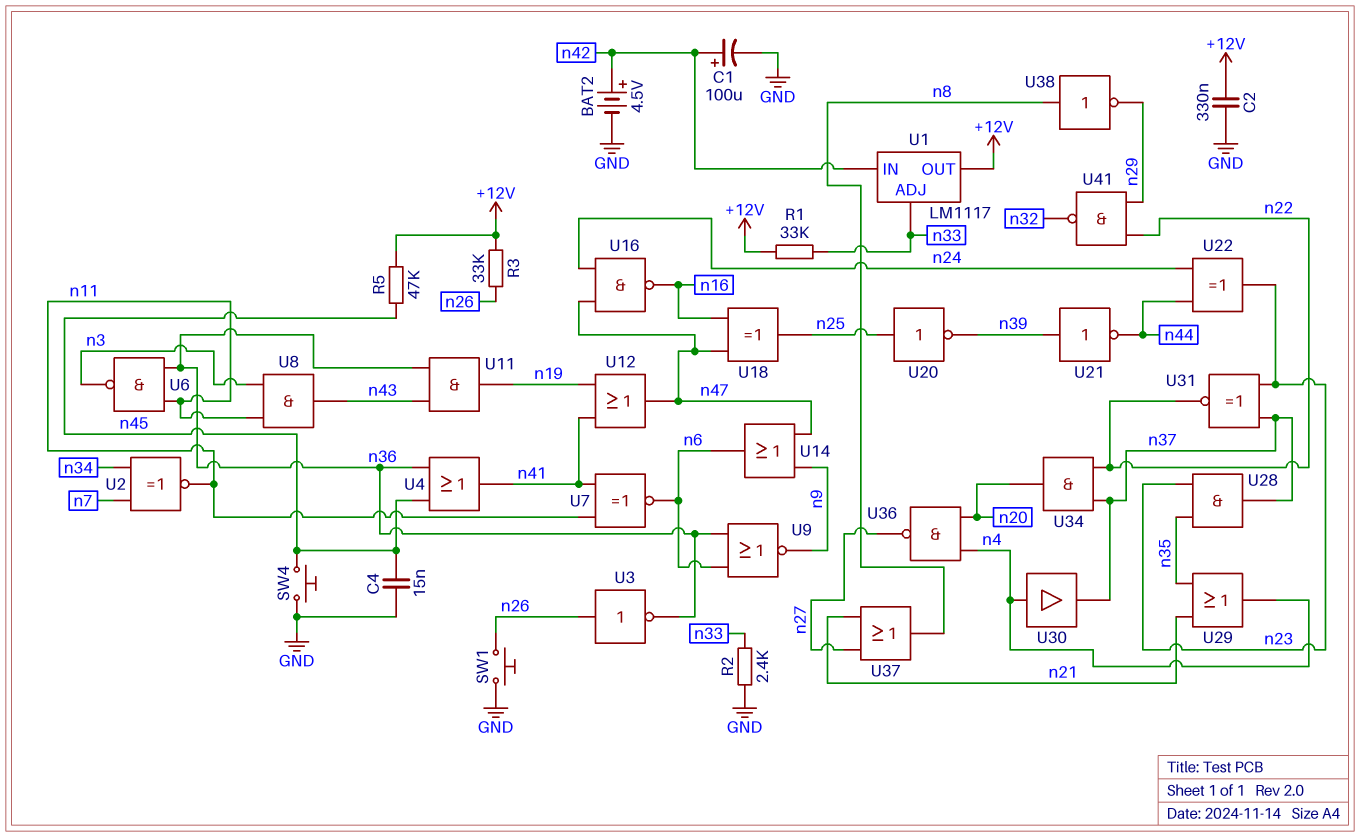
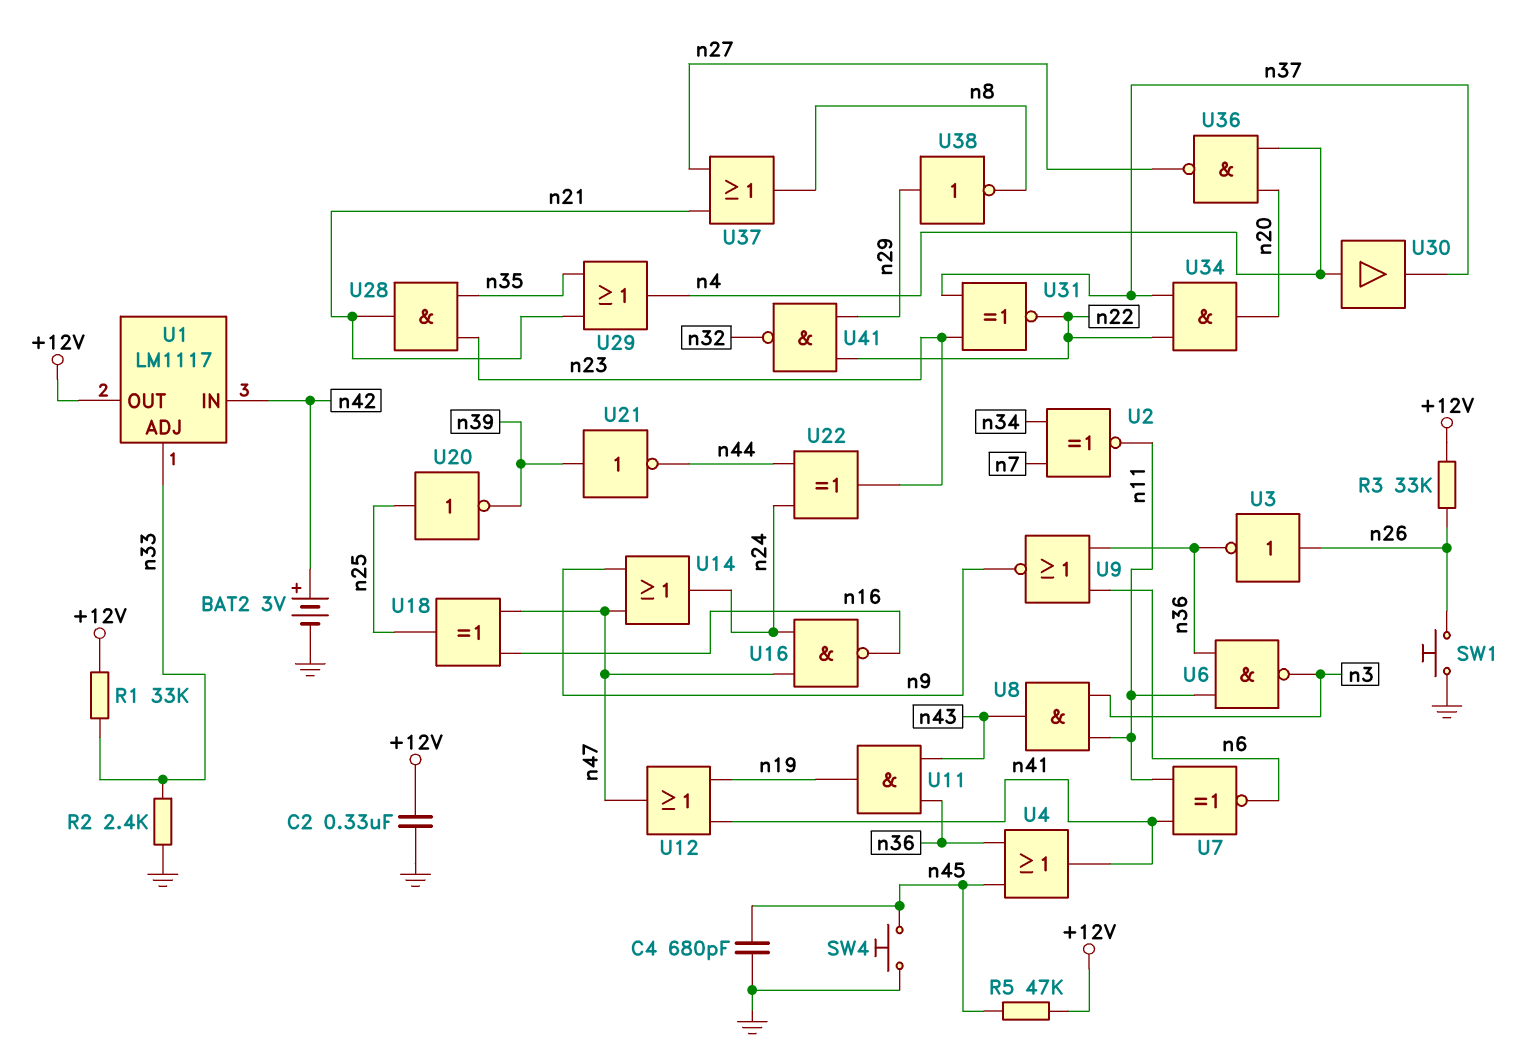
BAT2: 4.5V (plus n42, minus GND) -> 3V (plus n42, minus GND)
C1: 100uF (plus n42, minus GND) -> none
C4: 15nF (GND, n45) -> 680pF (GND, n45)
U14: OR (in n9, in n47, out n6) -> OR (in n9, in n47, out n24)
U28: AND (in n23, in n35, out n37) -> AND (in n23, in n35, out n21)
U38: NOT (in n8, out n29) -> NOT (in n29, out n8)

